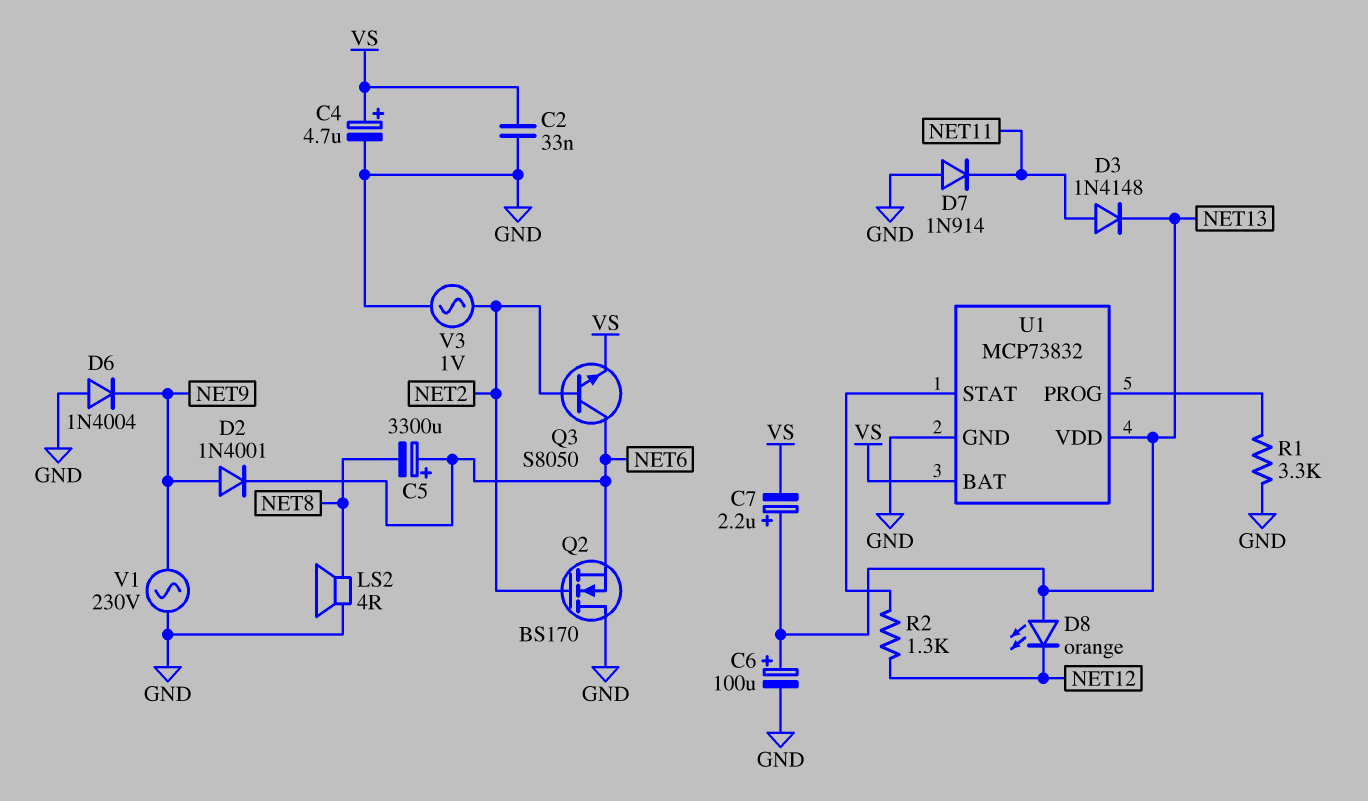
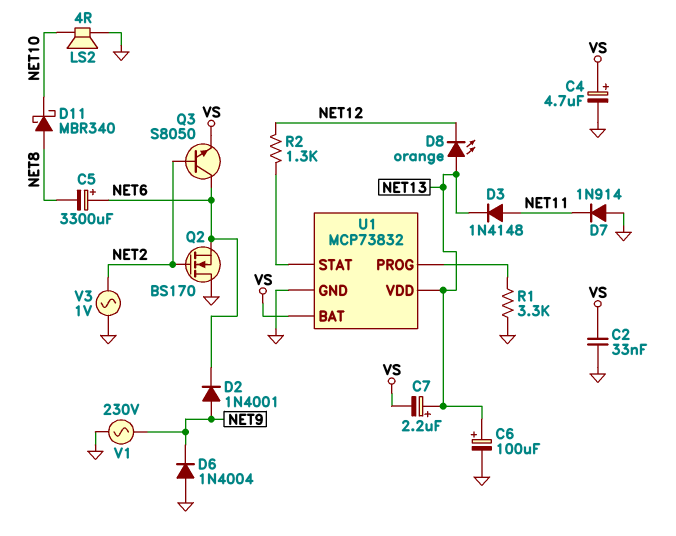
D11: none -> schottky MBR340 (A NET8, K NET10)
LS2: speaker 4R (GND, NET8) -> speaker 4R (GND, NET10)

